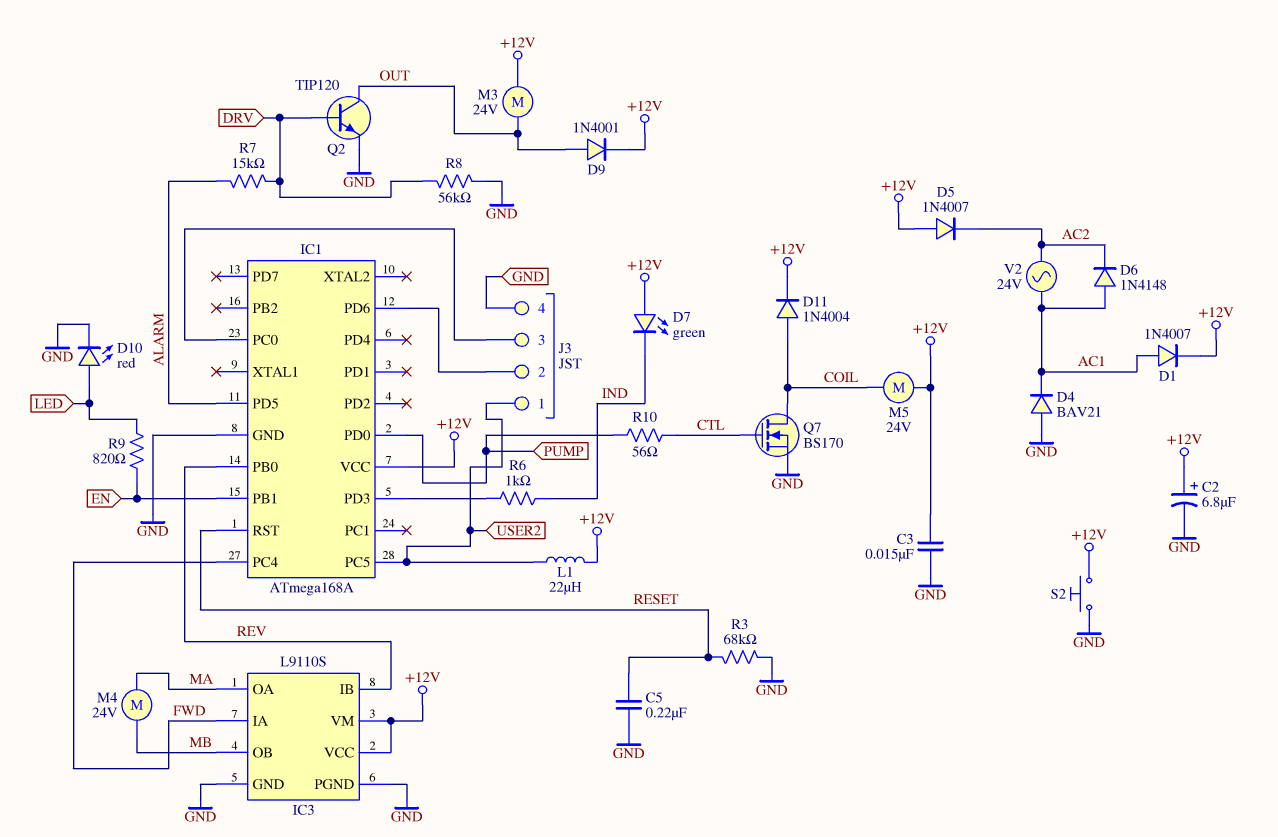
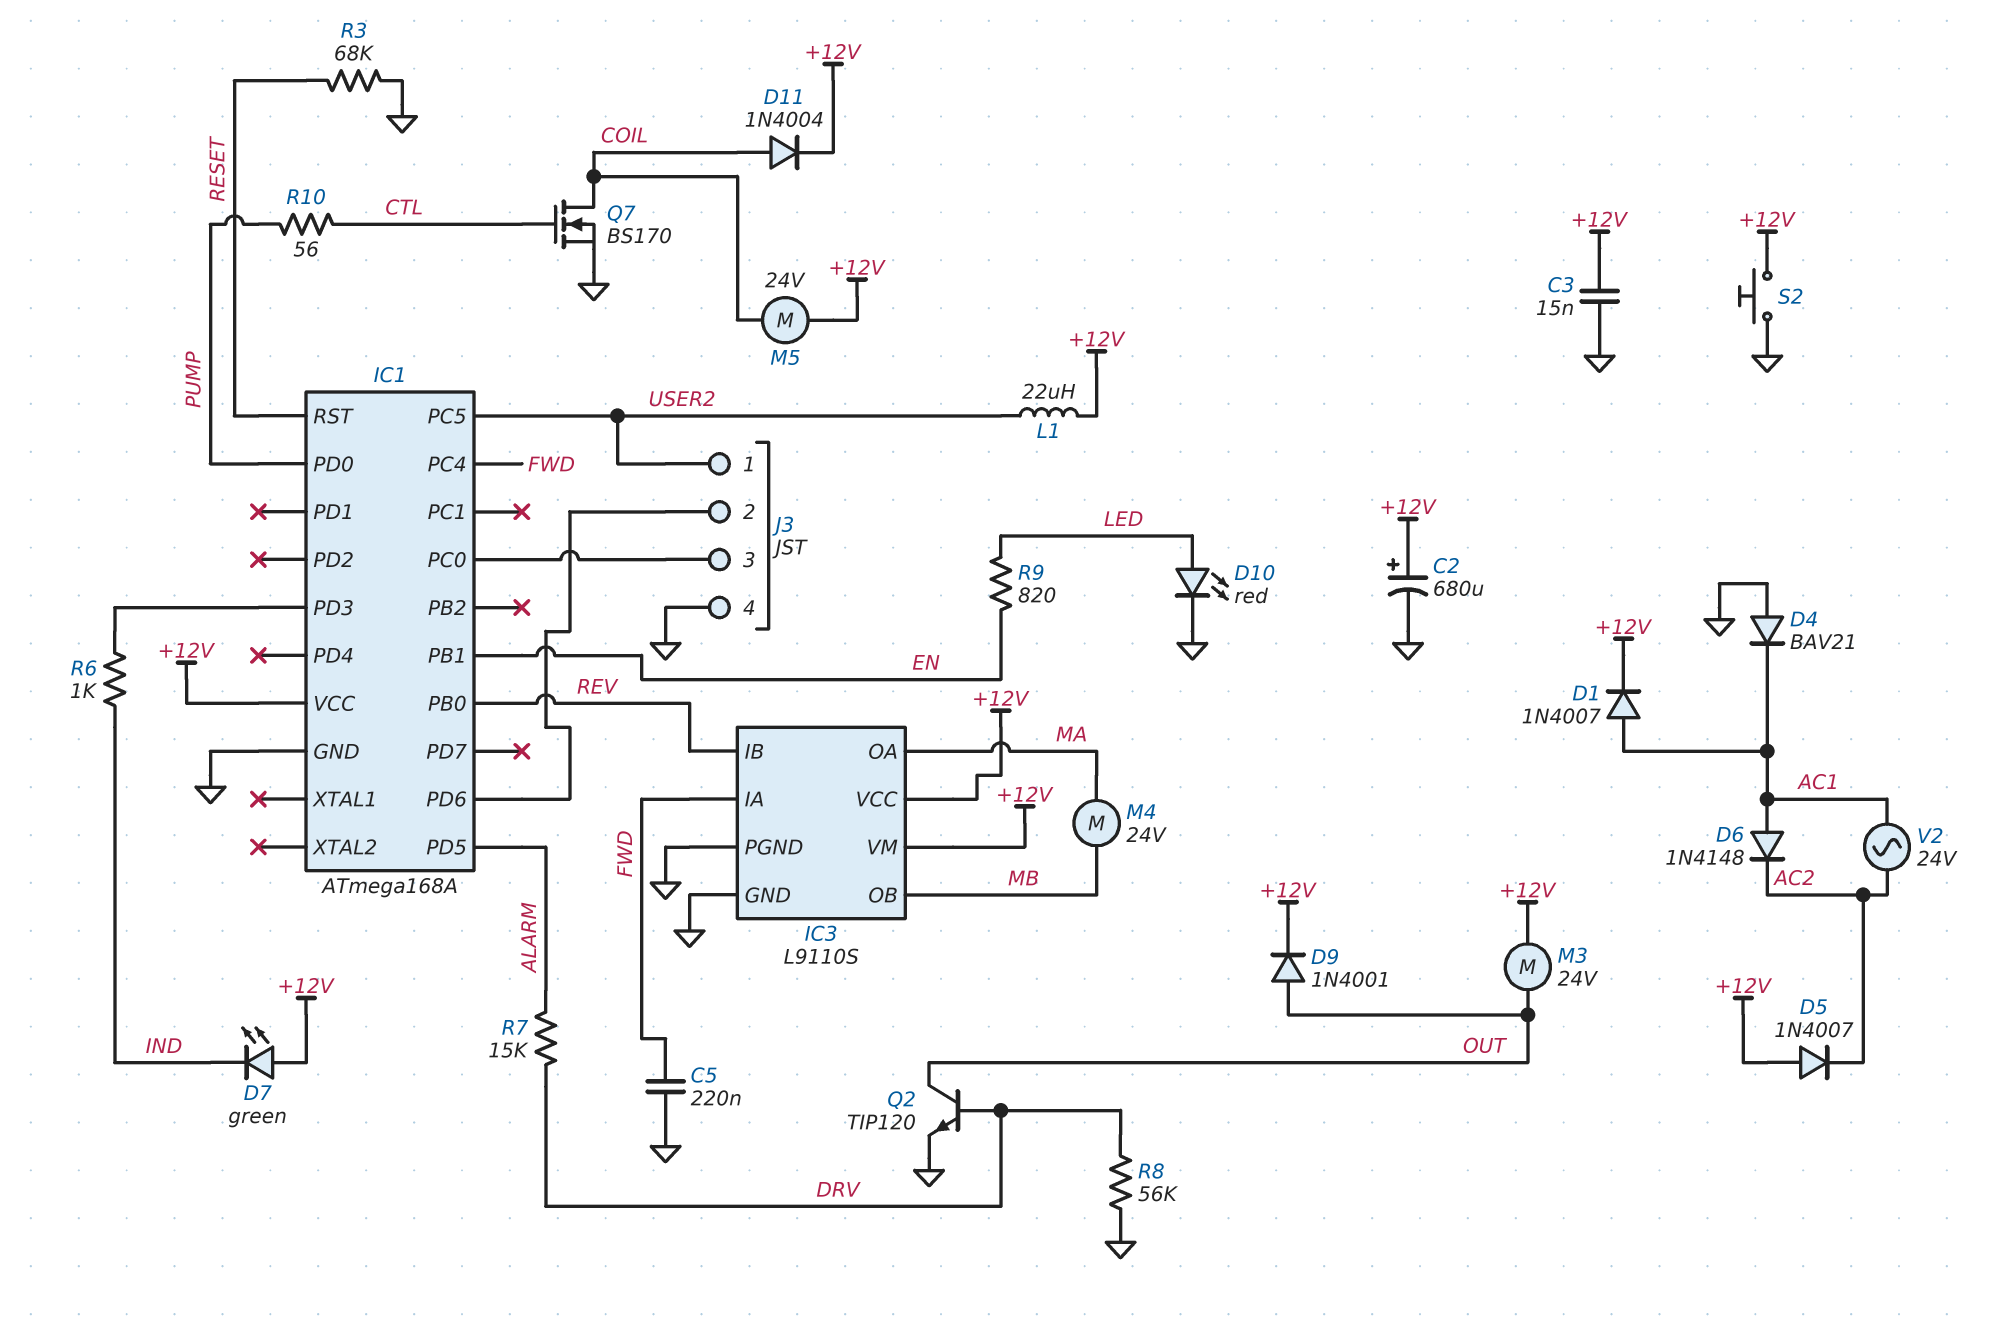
C2: 6.8uF (plus +12V, minus GND) -> 680uF (plus +12V, minus GND)
C5: 220nF (GND, RESET) -> 220nF (FWD, GND)

